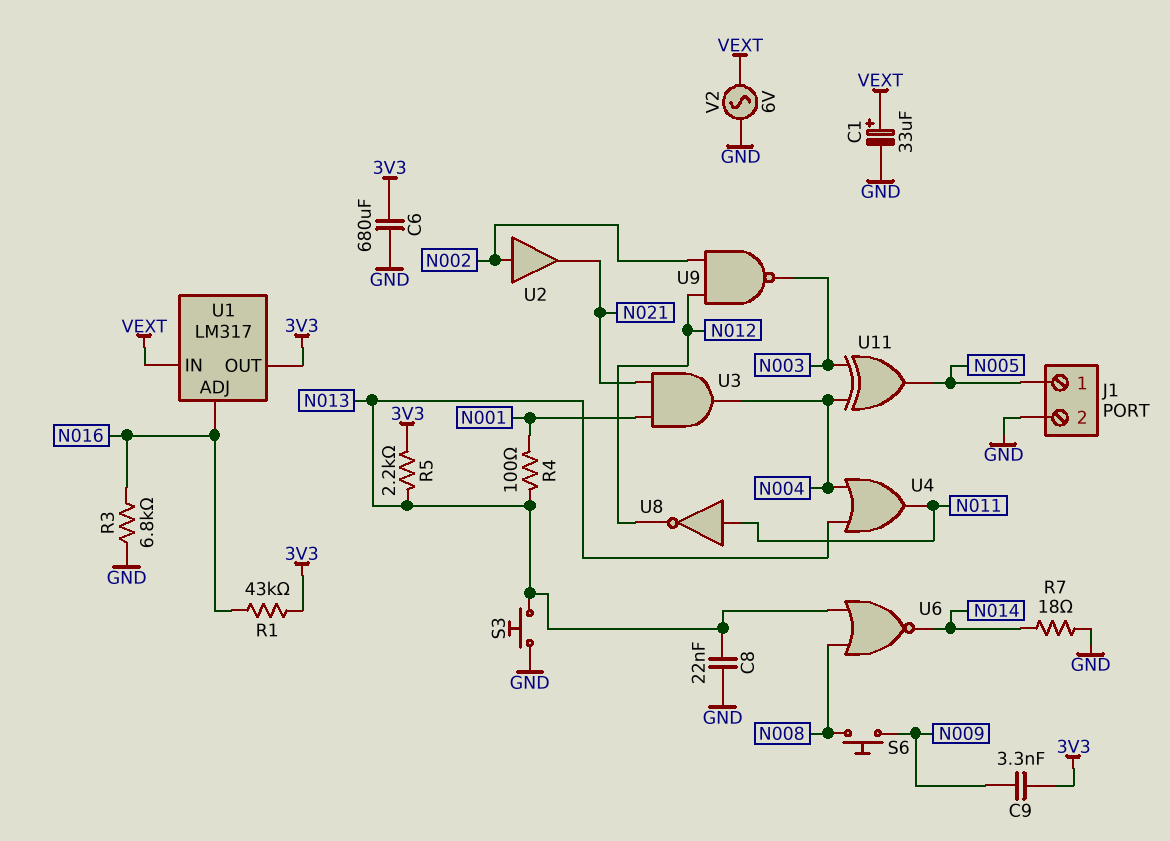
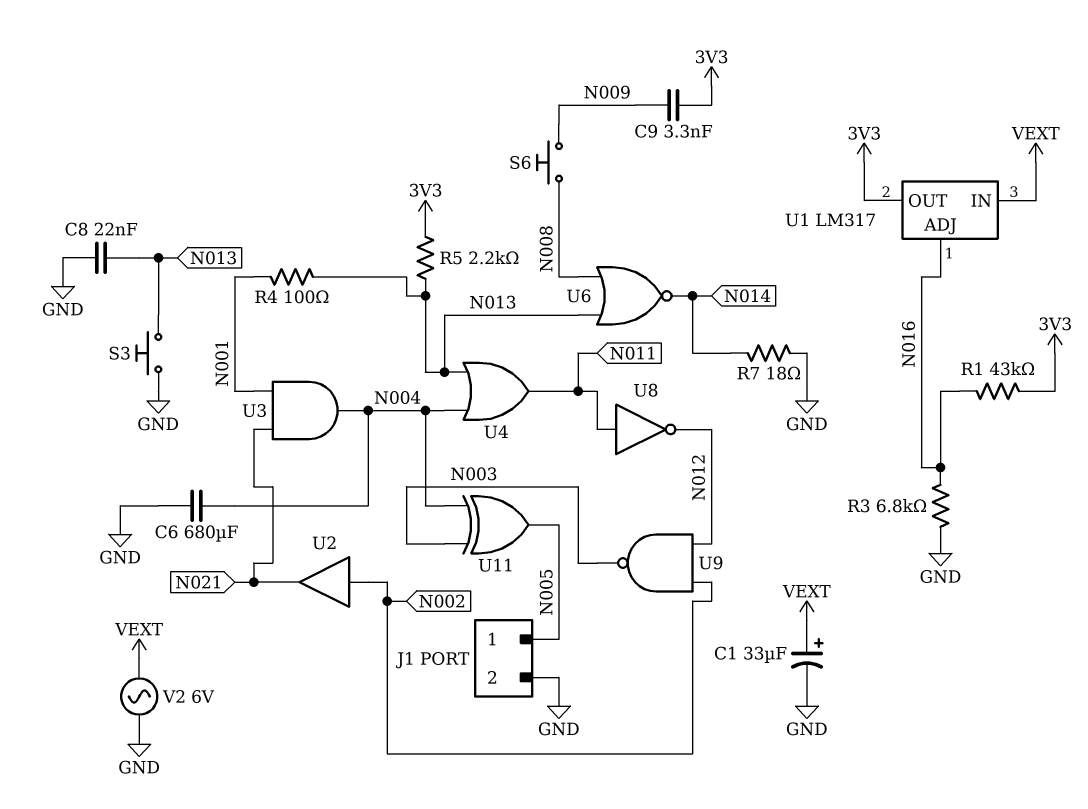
C6: 680uF (3V3, GND) -> 680uF (GND, N004)

